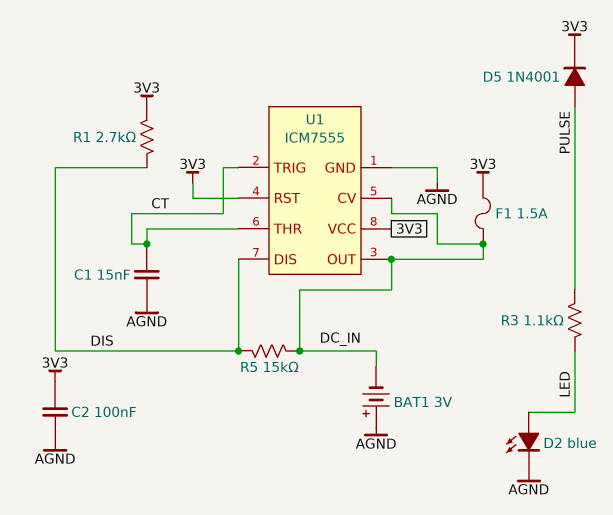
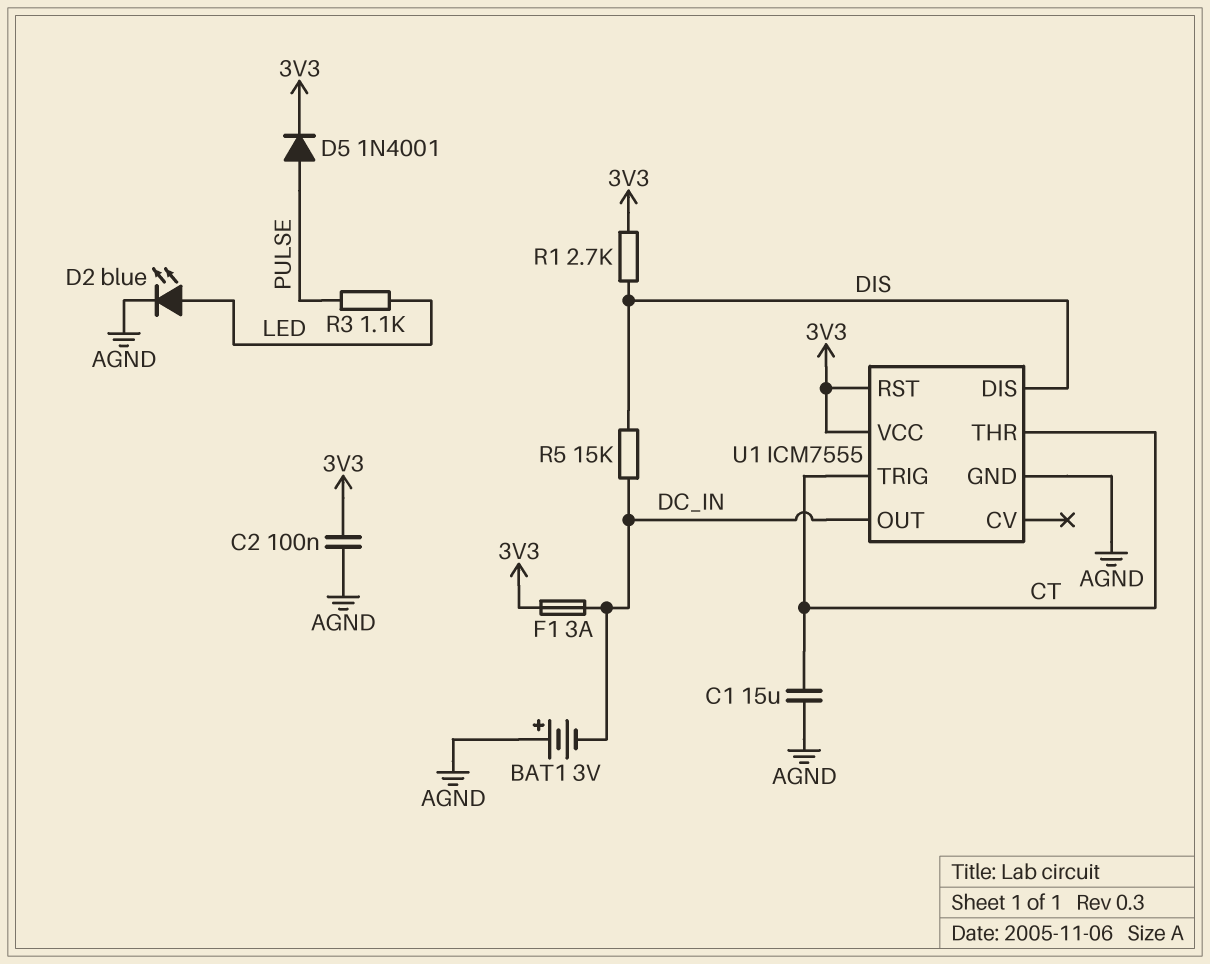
C1: 15nF (AGND, CT) -> 15uF (AGND, CT)
F1: 1.5A (3V3, DC_IN) -> 3A (3V3, DC_IN)
U1 pin CV: DC_IN -> none

